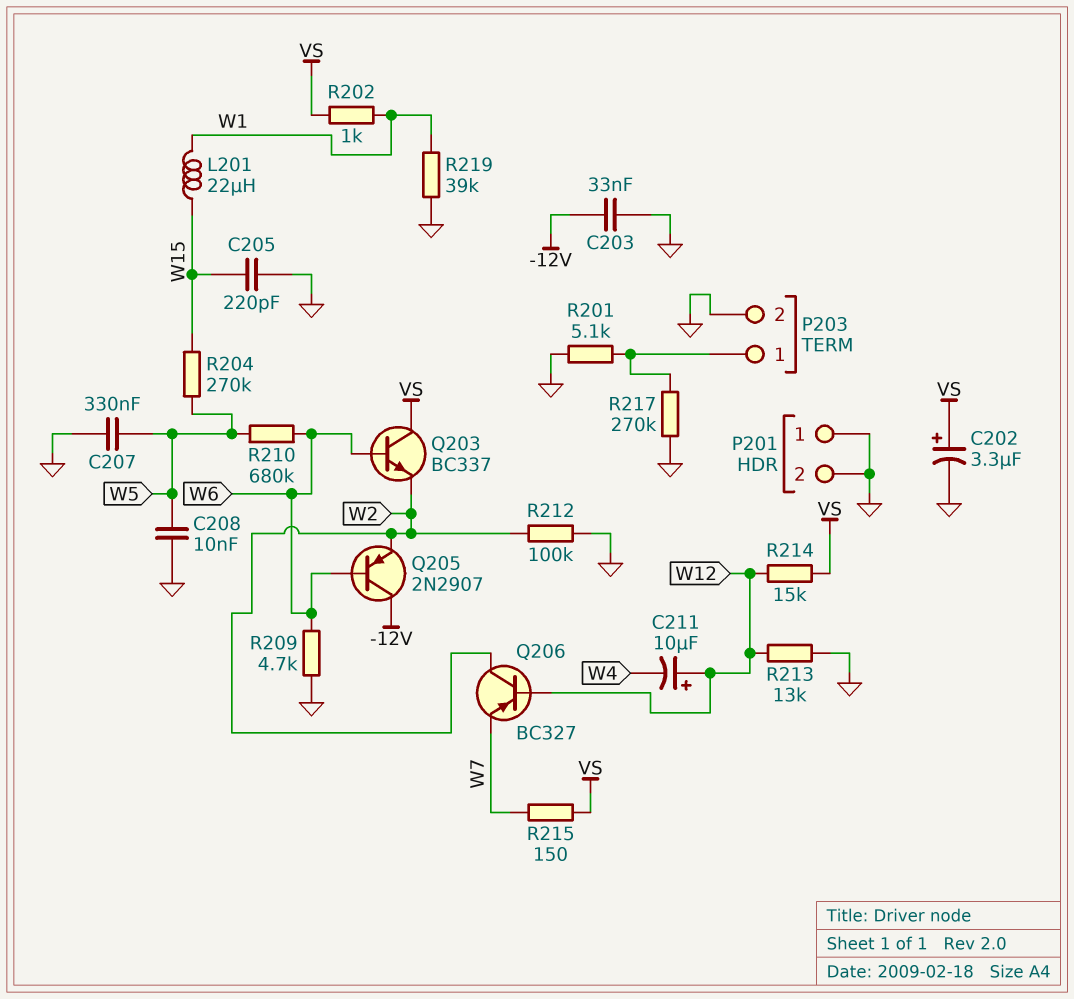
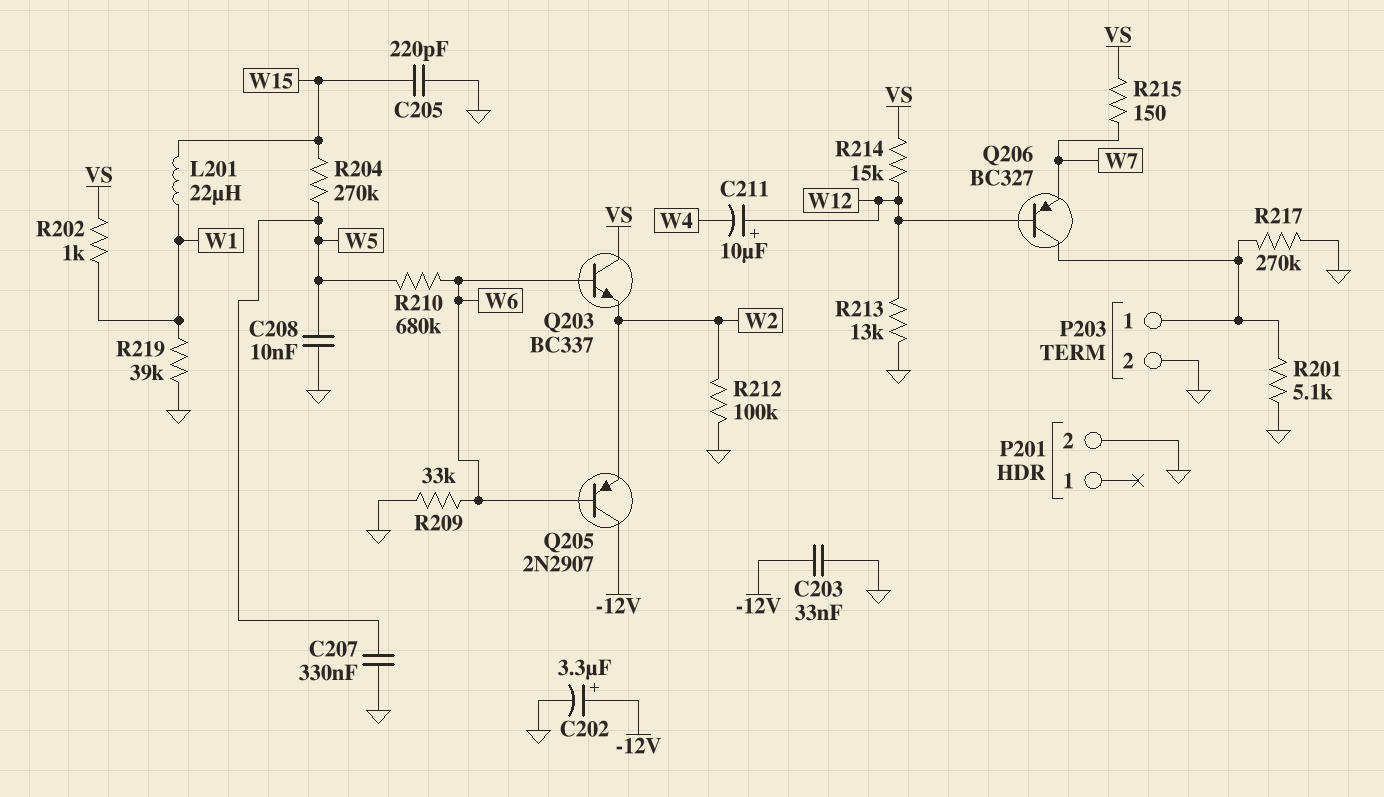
C202: 3.3uF (plus VS, minus GND) -> 3.3uF (plus -12V, minus GND)
P201 pin 1: GND -> none
Q206: PNP BC327 (B W12, C W2, E W7) -> PNP BC327 (B W12, C P203/1, E W7)
R209: 4.7k (GND, W6) -> 33k (GND, W6)

